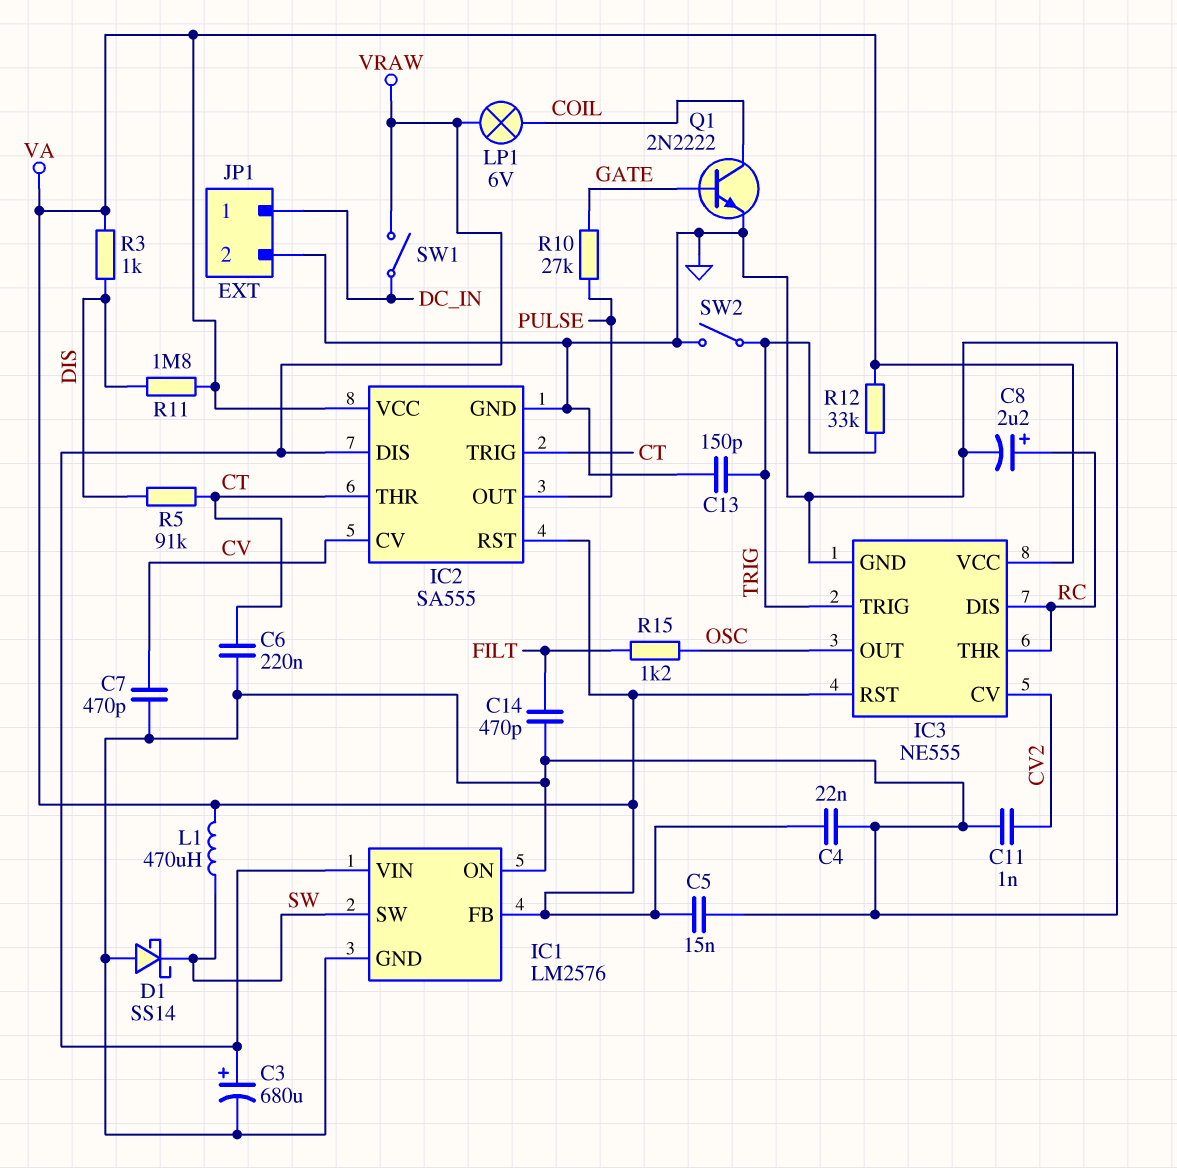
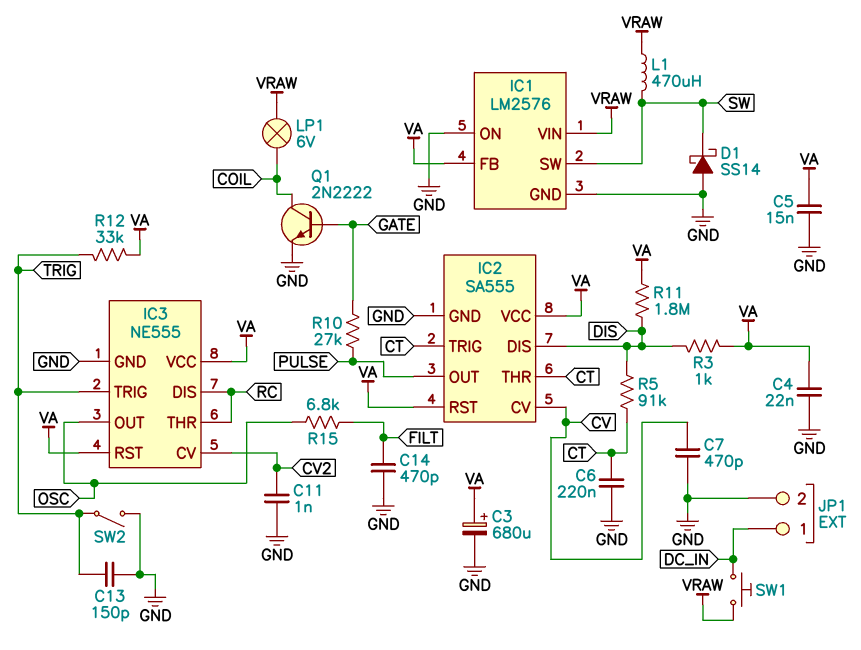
C3: 680uF (plus VRAW, minus GND) -> 680uF (plus VA, minus GND)
C8: 2.2uF (plus RC, minus GND) -> none
IC2 pin DIS: VRAW -> DIS
L1: 470uH (SW, VA) -> 470uH (SW, VRAW)
R15: 1.2k (FILT, OSC) -> 6.8k (FILT, OSC)
SW1: switch (DC_IN, VRAW) -> button (DC_IN, VRAW)

